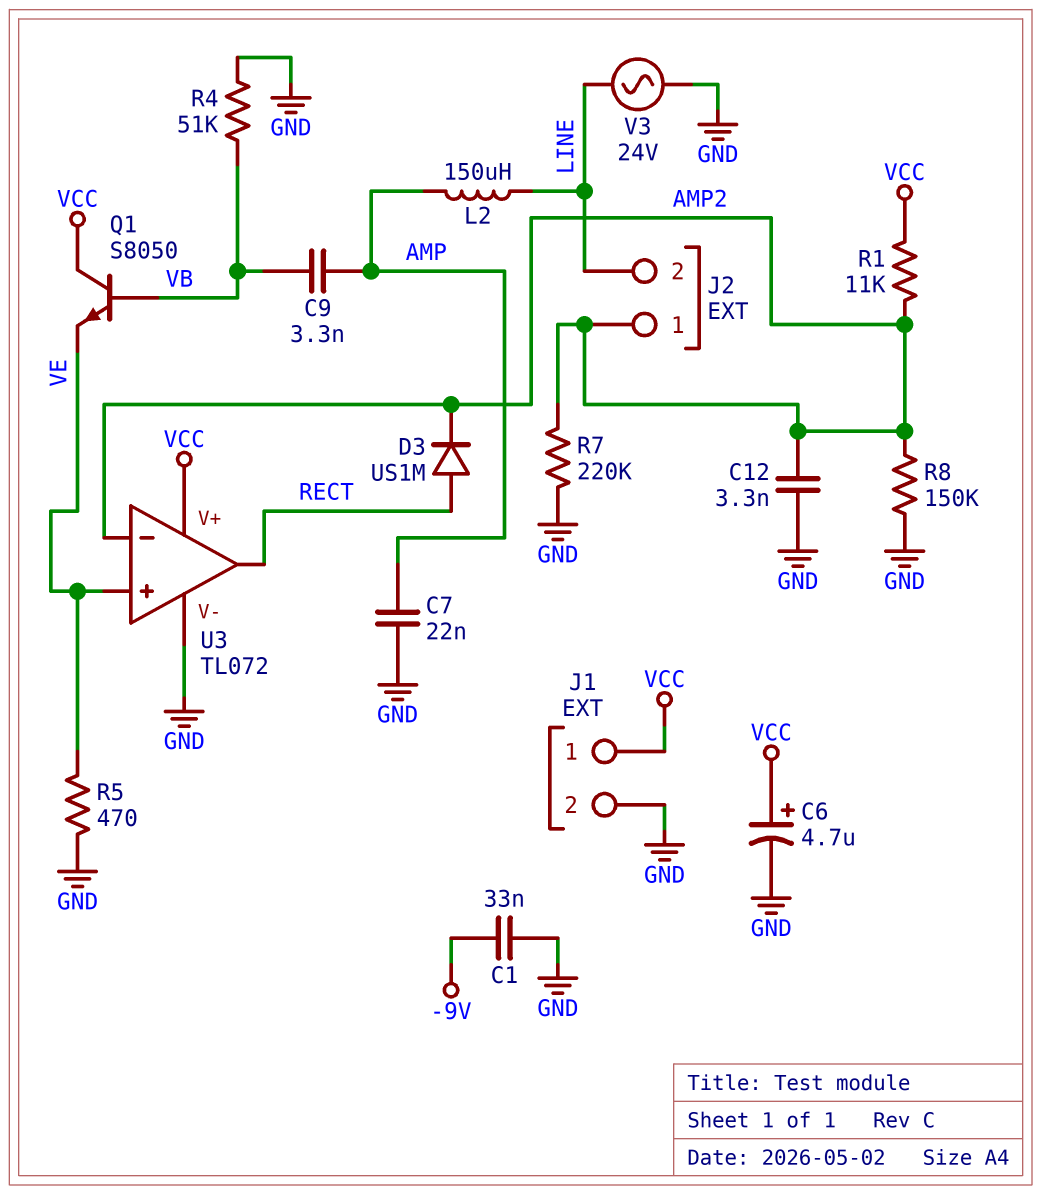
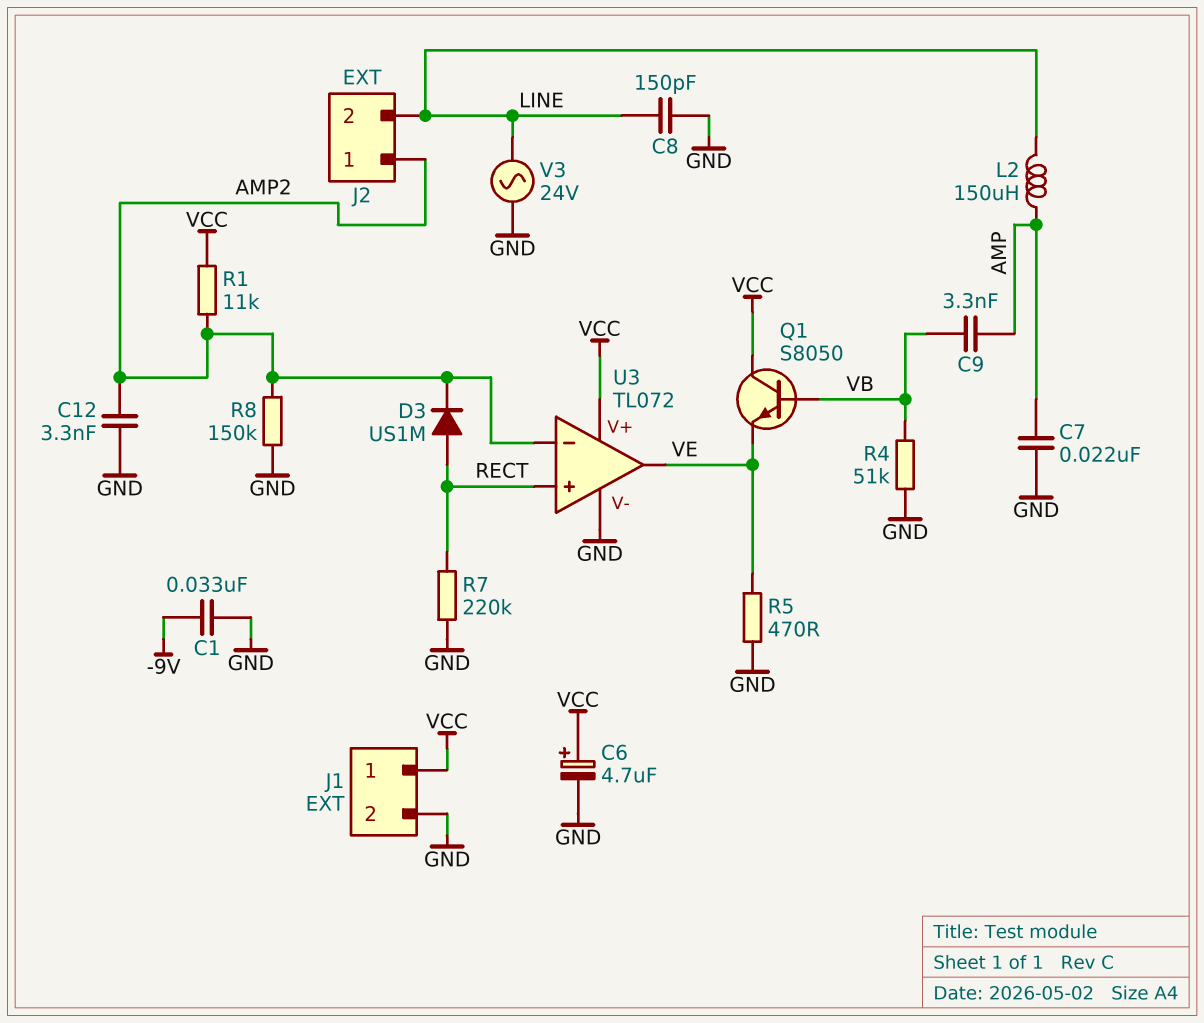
C8: none -> 150pF (GND, LINE)
R7: 220k (AMP2, GND) -> 220k (GND, RECT)
U3 pin in+: VE -> RECT
U3 pin out: RECT -> VE

